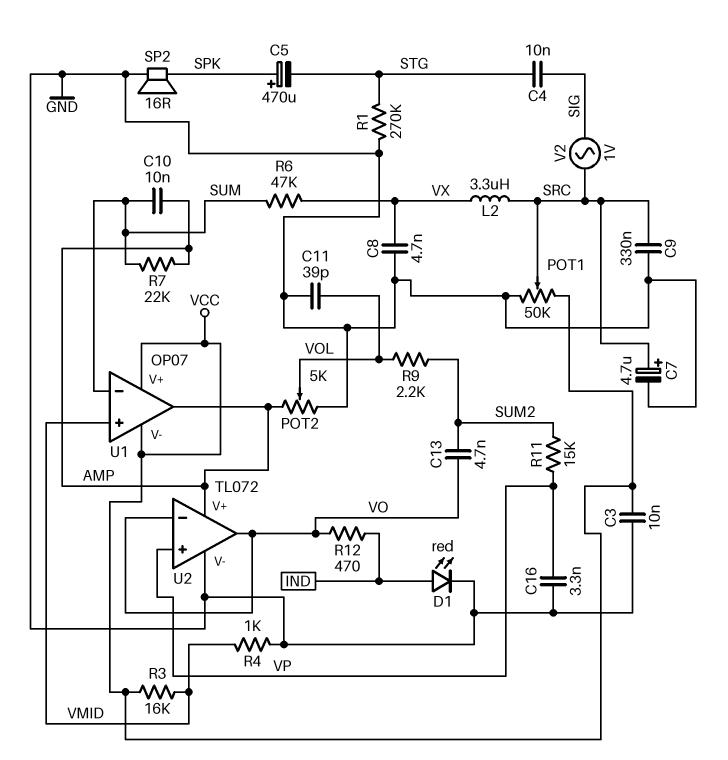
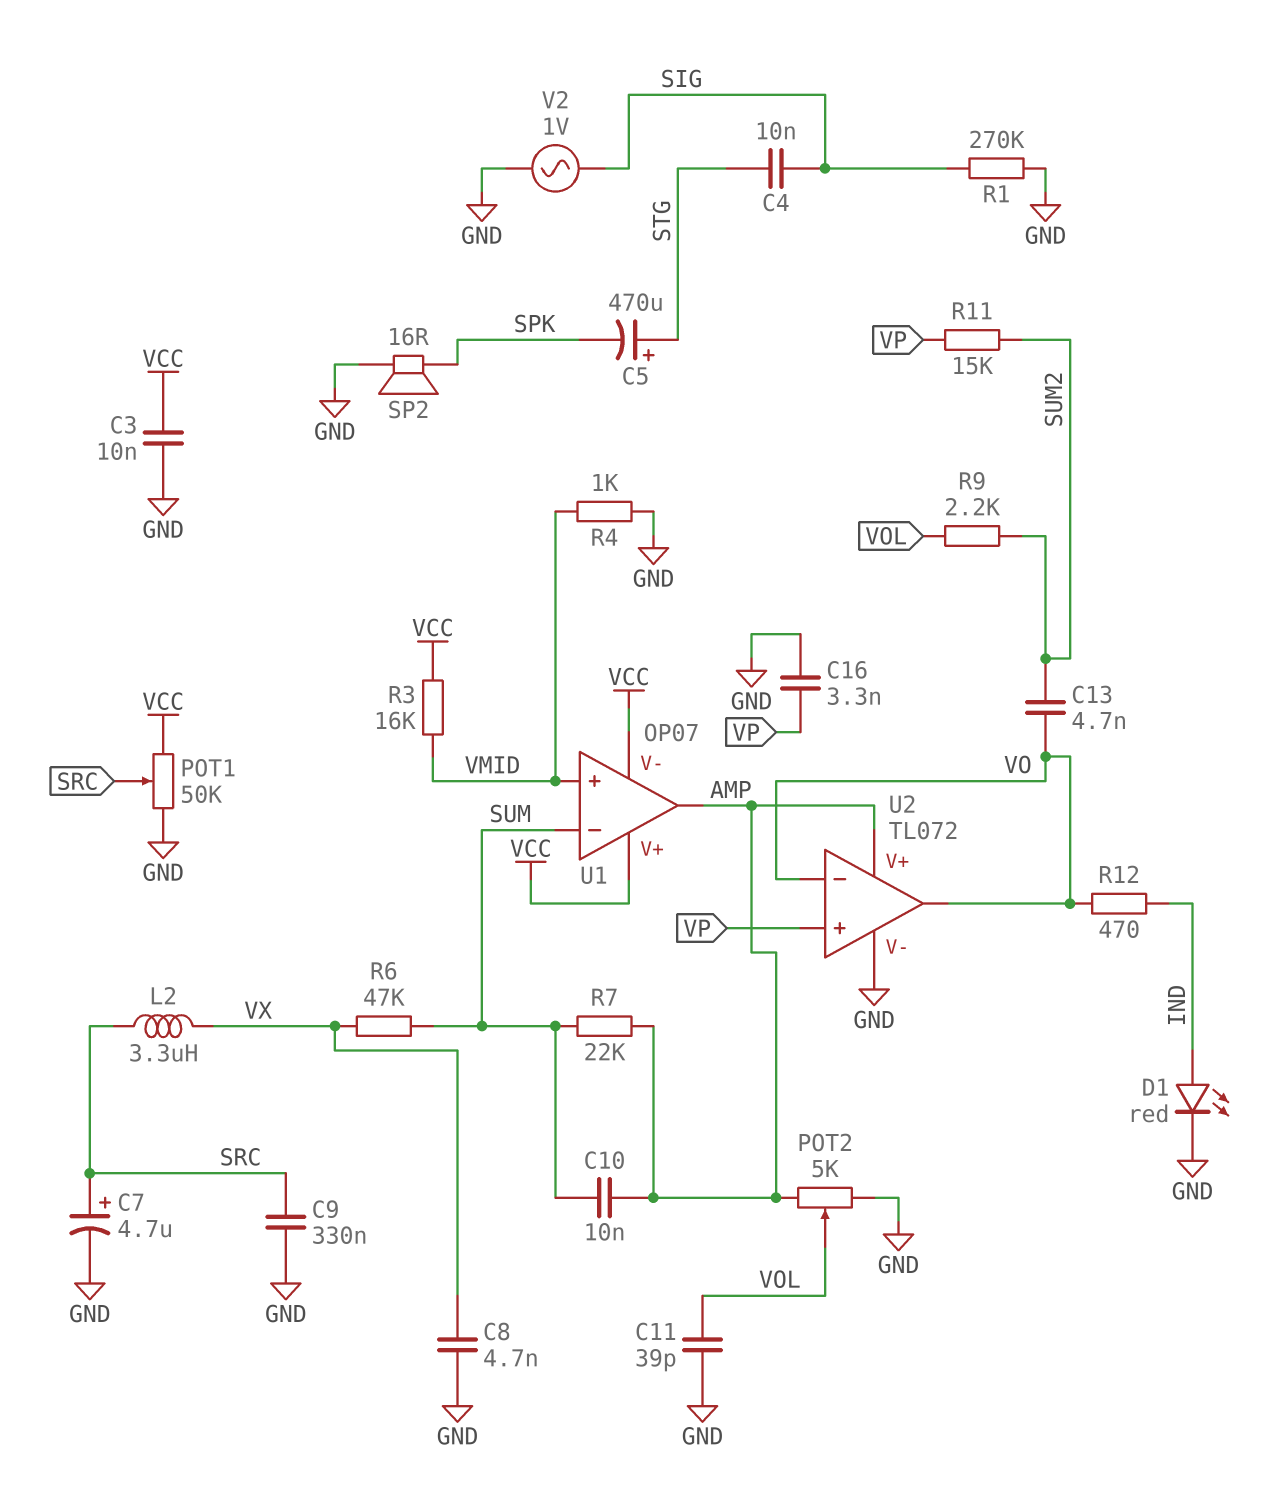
C5: 470uF (plus SPK, minus STG) -> 470uF (plus STG, minus SPK)
R1: 270k (GND, STG) -> 270k (GND, SIG)
V2: AC 1V (SIG, SRC) -> AC 1V (GND, SIG)

